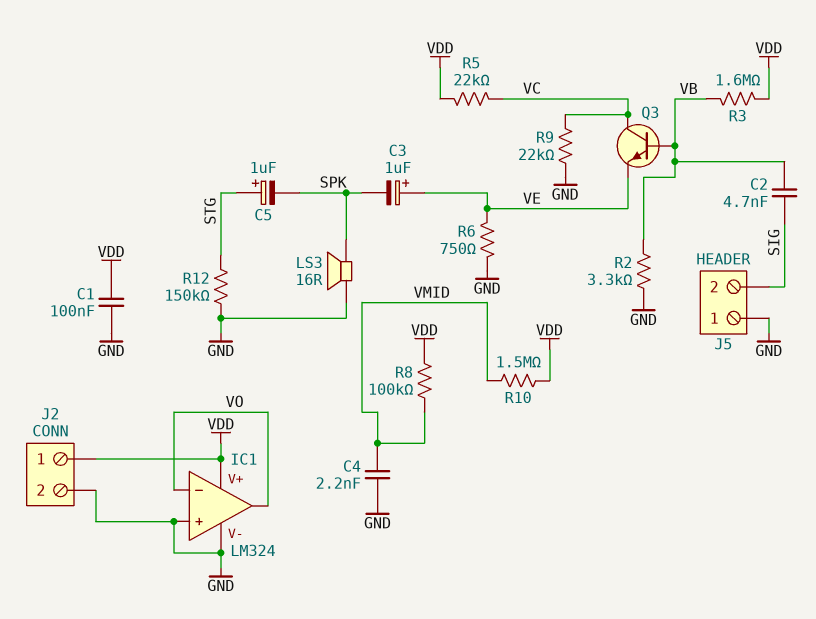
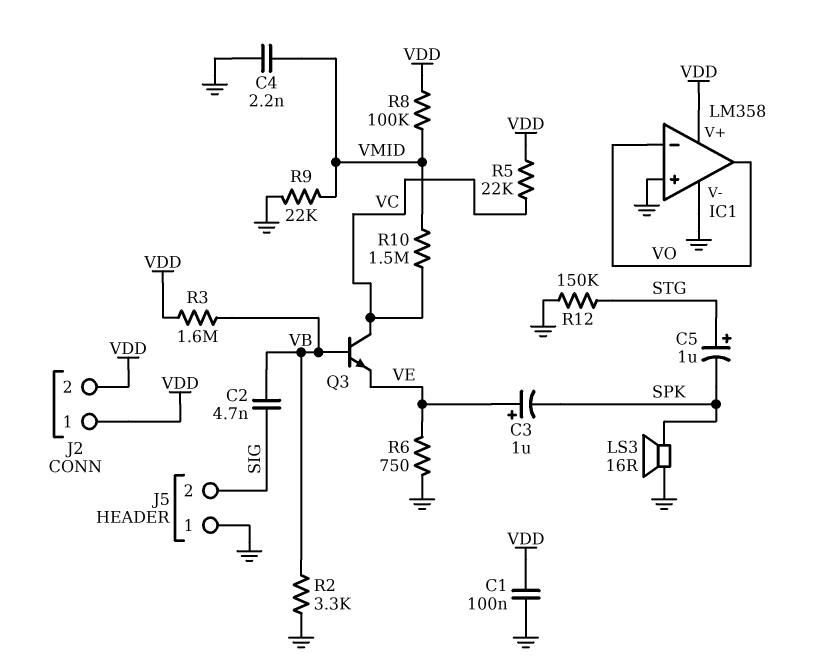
IC1: LM324 -> LM358
J2 pin 2: GND -> VDD
R9: 22k (GND, VC) -> 22k (GND, VMID)
R10: 1.5M (VDD, VMID) -> 1.5M (VC, VMID)

